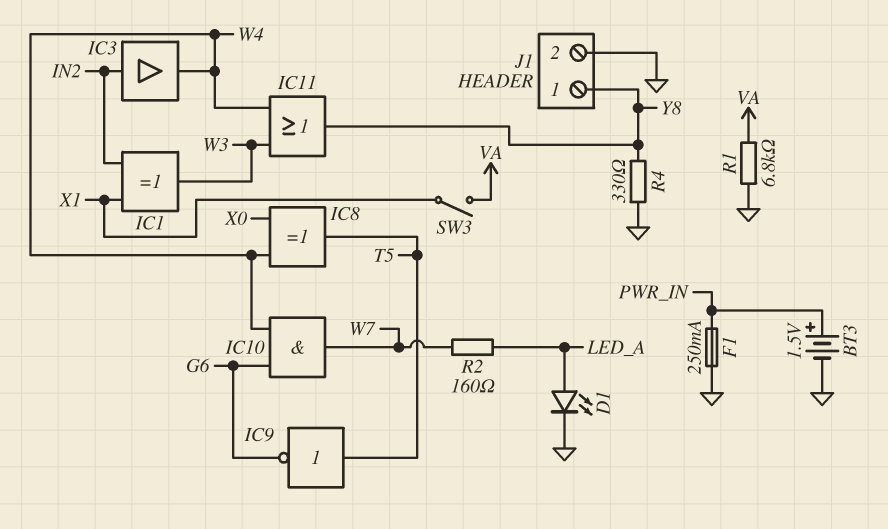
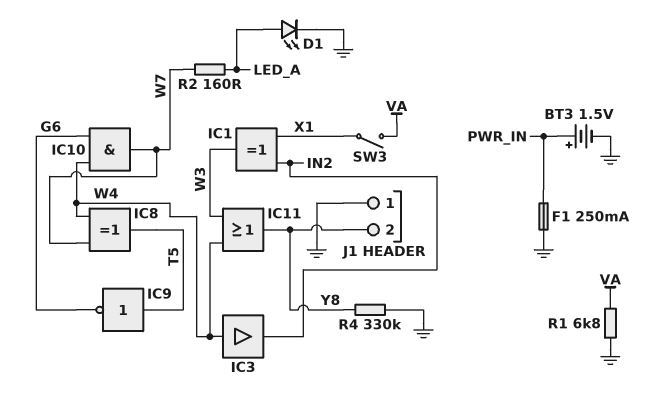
IC3: buffer (in IN2, out W4) -> buffer (in W4, out IN2)
IC8: XOR (in W4, in X0, out T5) -> XOR (in W4, in W7, out T5)
J1 pin 1: Y8 -> GND
J1 pin 2: GND -> Y8
R4: 330 (GND, Y8) -> 330k (GND, Y8)

